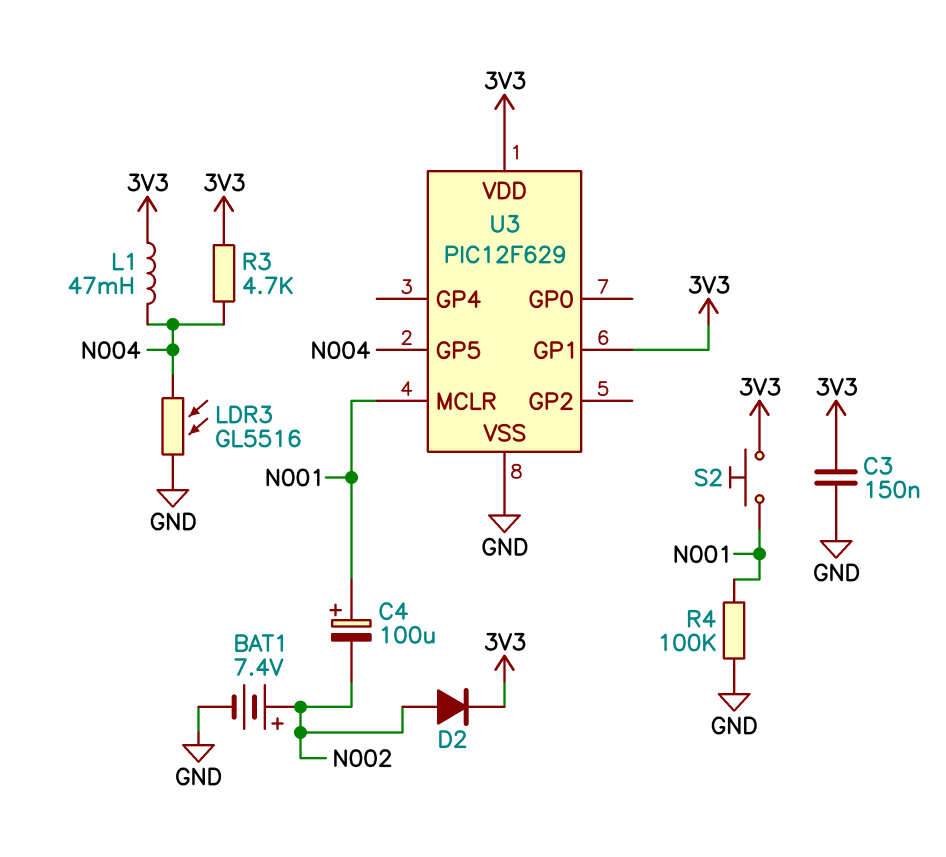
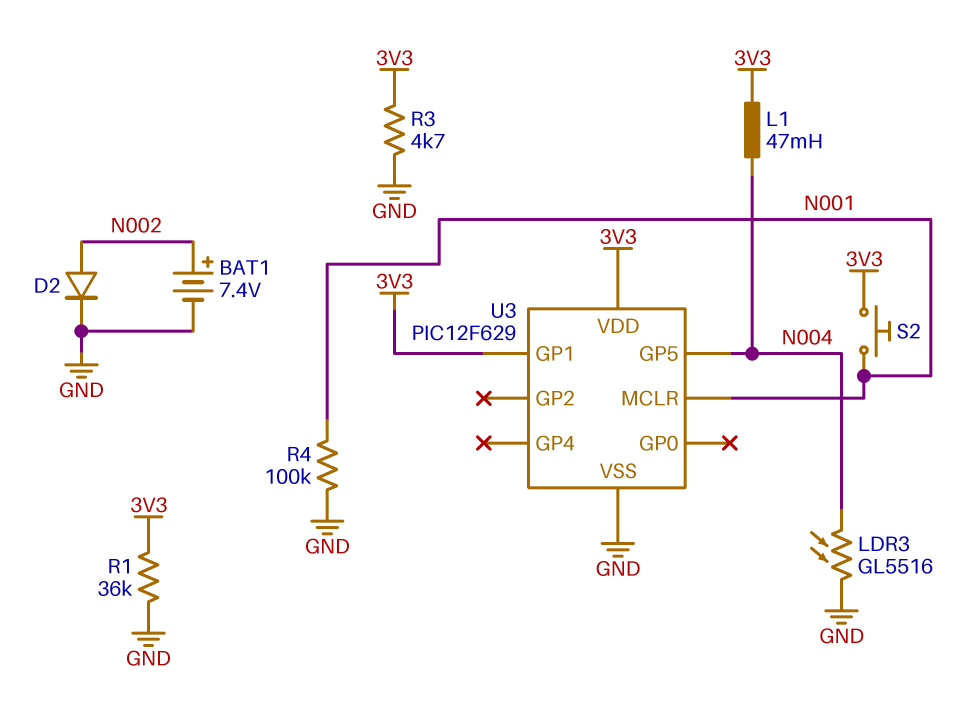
C3: 150nF (3V3, GND) -> none
C4: 100uF (plus N001, minus N002) -> none
D2: diode (A N002, K 3V3) -> diode (A N002, K GND)
R1: none -> 36k (3V3, GND)
R3: 4.7k (3V3, N004) -> 4.7k (3V3, GND)

